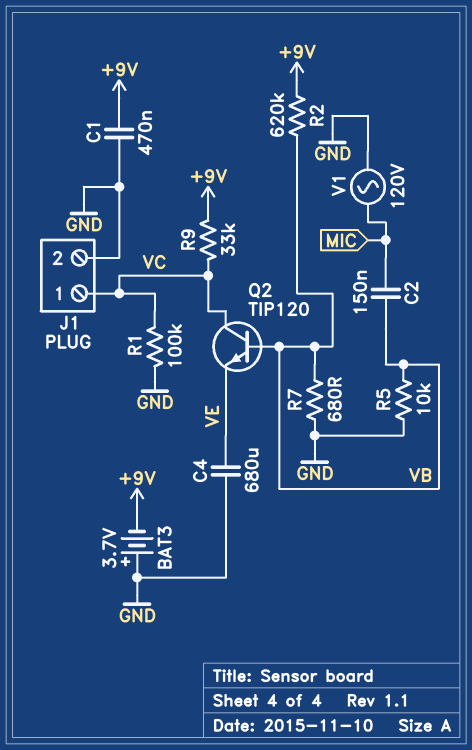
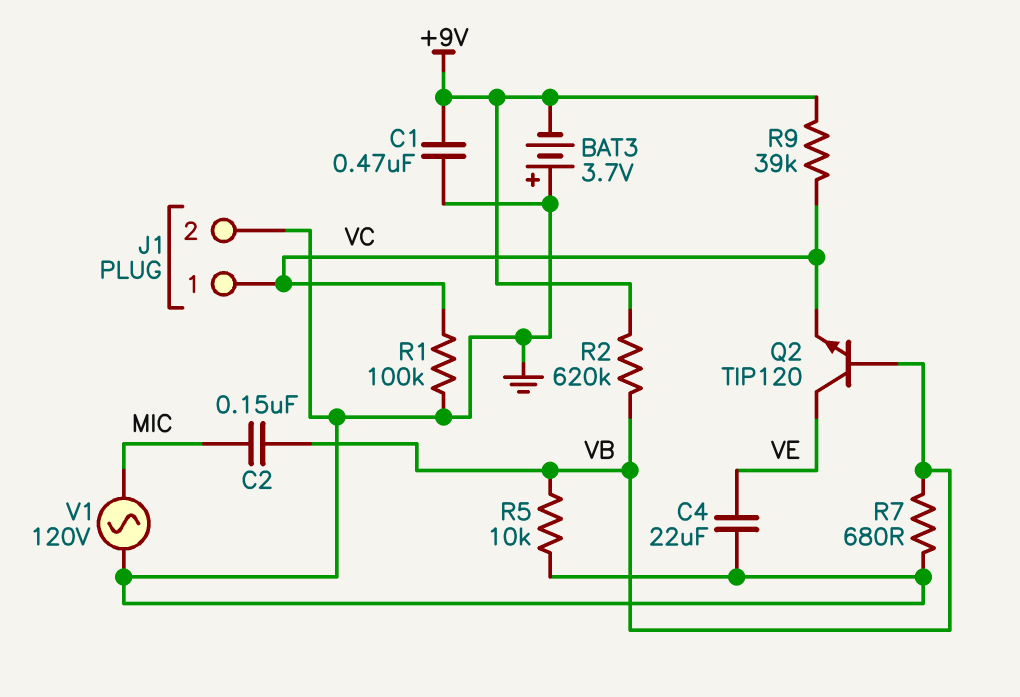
C4: 680uF (GND, VE) -> 22uF (GND, VE)
Q2: NPN TIP120 (B VB, C VC, E VE) -> NPN TIP120 (B VB, C VE, E VC)
R9: 33k (+9V, VC) -> 39k (+9V, VC)

